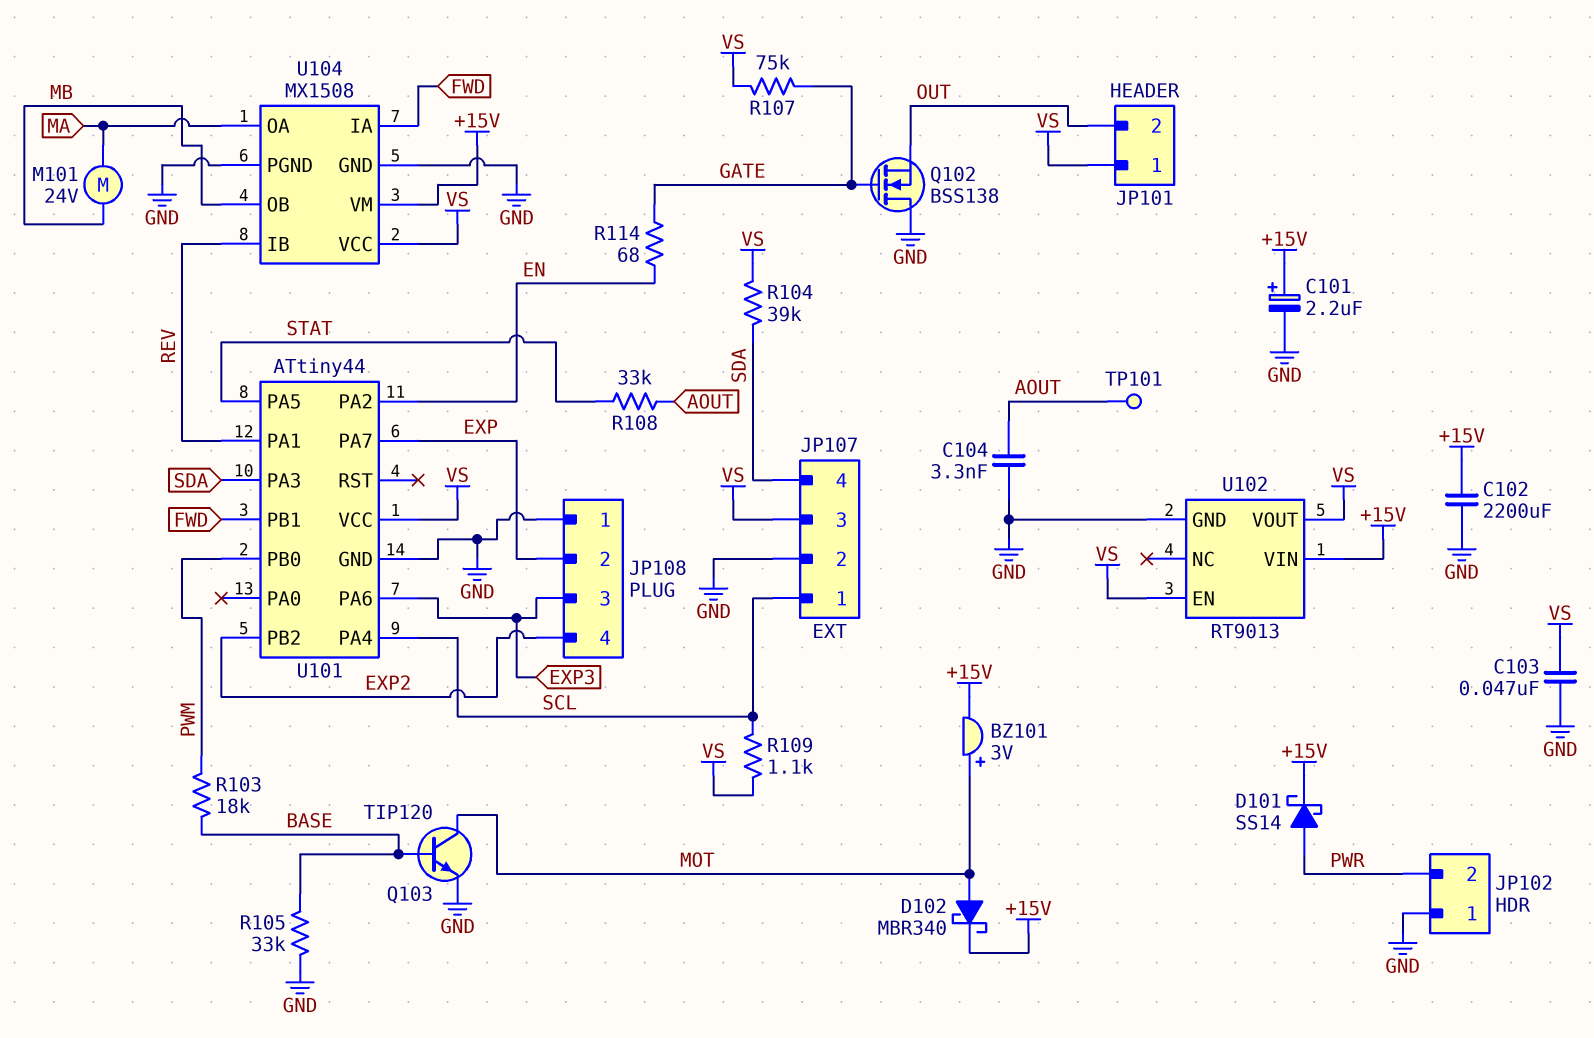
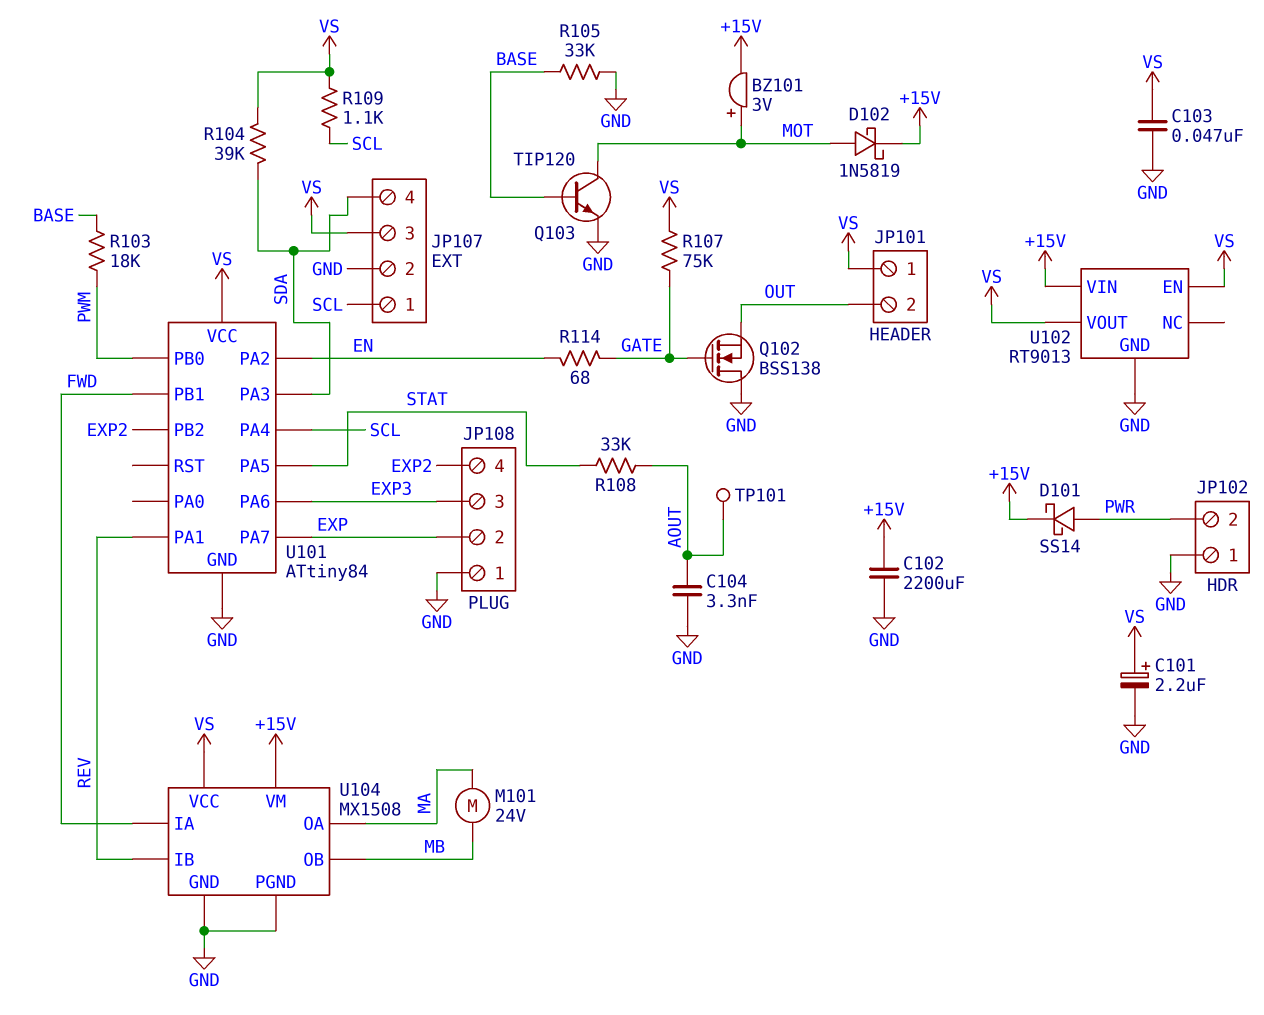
C101: 2.2uF (plus +15V, minus GND) -> 2.2uF (plus VS, minus GND)
D102: schottky MBR340 (A MOT, K +15V) -> schottky 1N5819 (A MOT, K +15V)
U101: ATtiny44 -> ATtiny84

